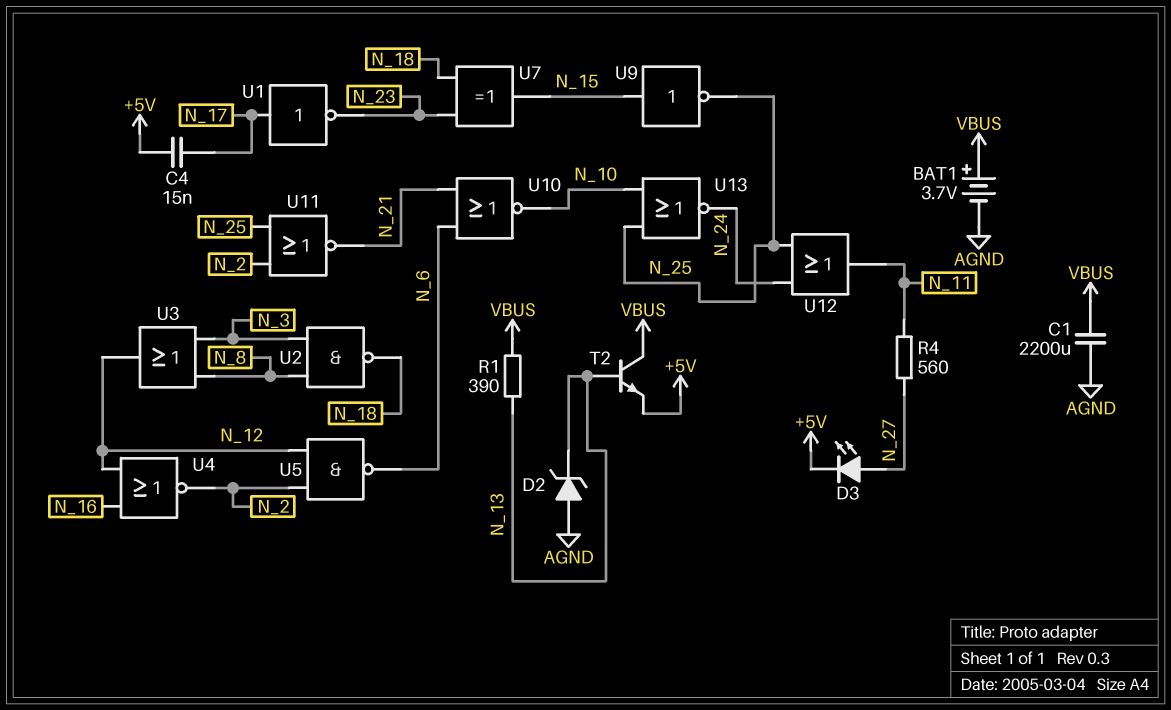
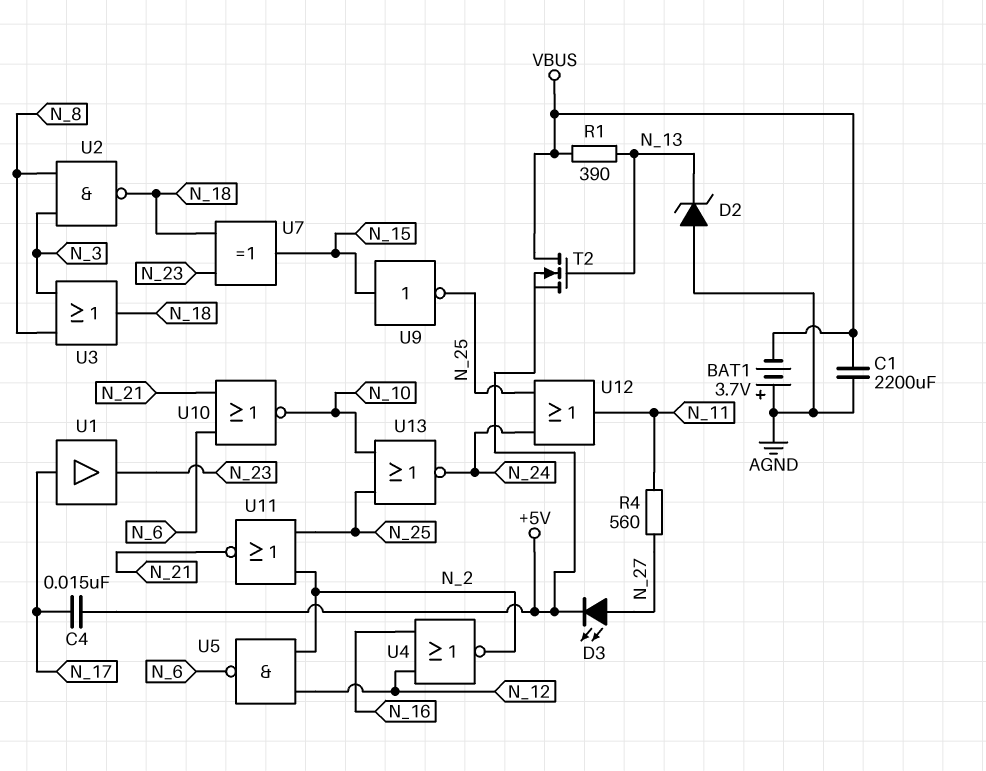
BAT1: 3.7V (plus VBUS, minus AGND) -> 3.7V (plus AGND, minus VBUS)
T2: NPN (B N_13, C VBUS, E +5V) -> NMOS (G N_13, D VBUS, S +5V)
U1: NOT (in N_17, out N_23) -> buffer (in N_17, out N_23)
U3: OR (in N_3, in N_8, out N_12) -> OR (in N_3, in N_8, out N_18)

